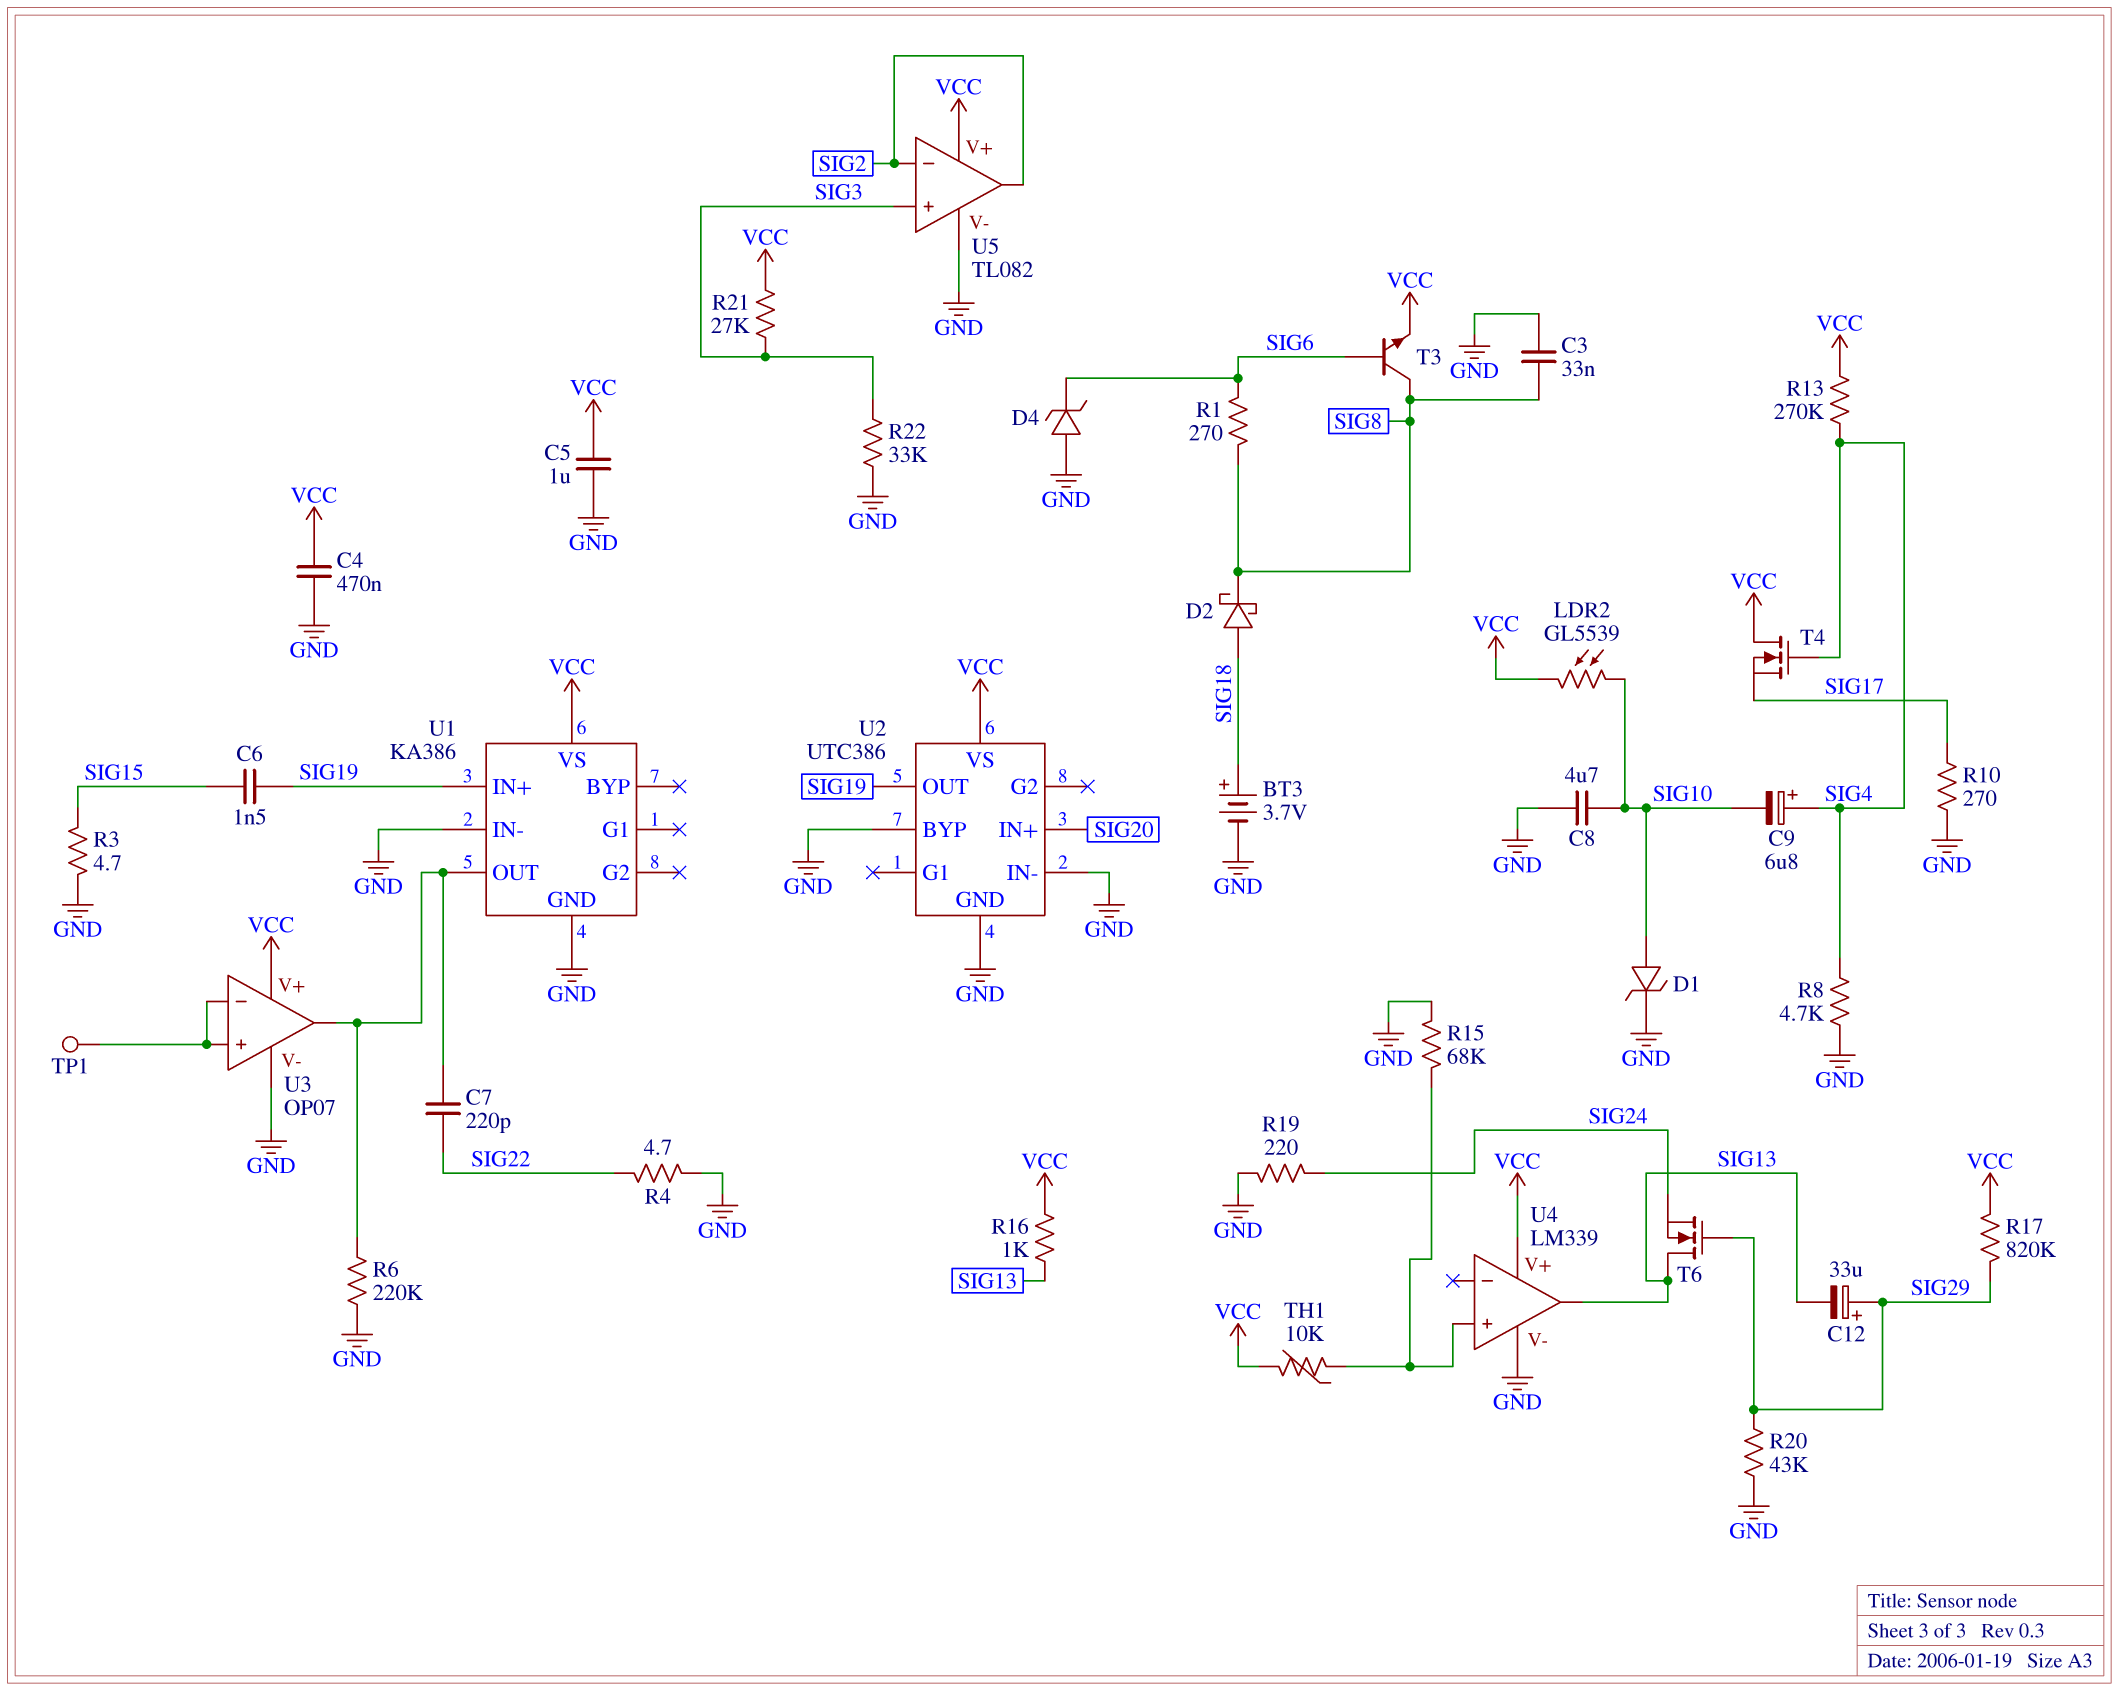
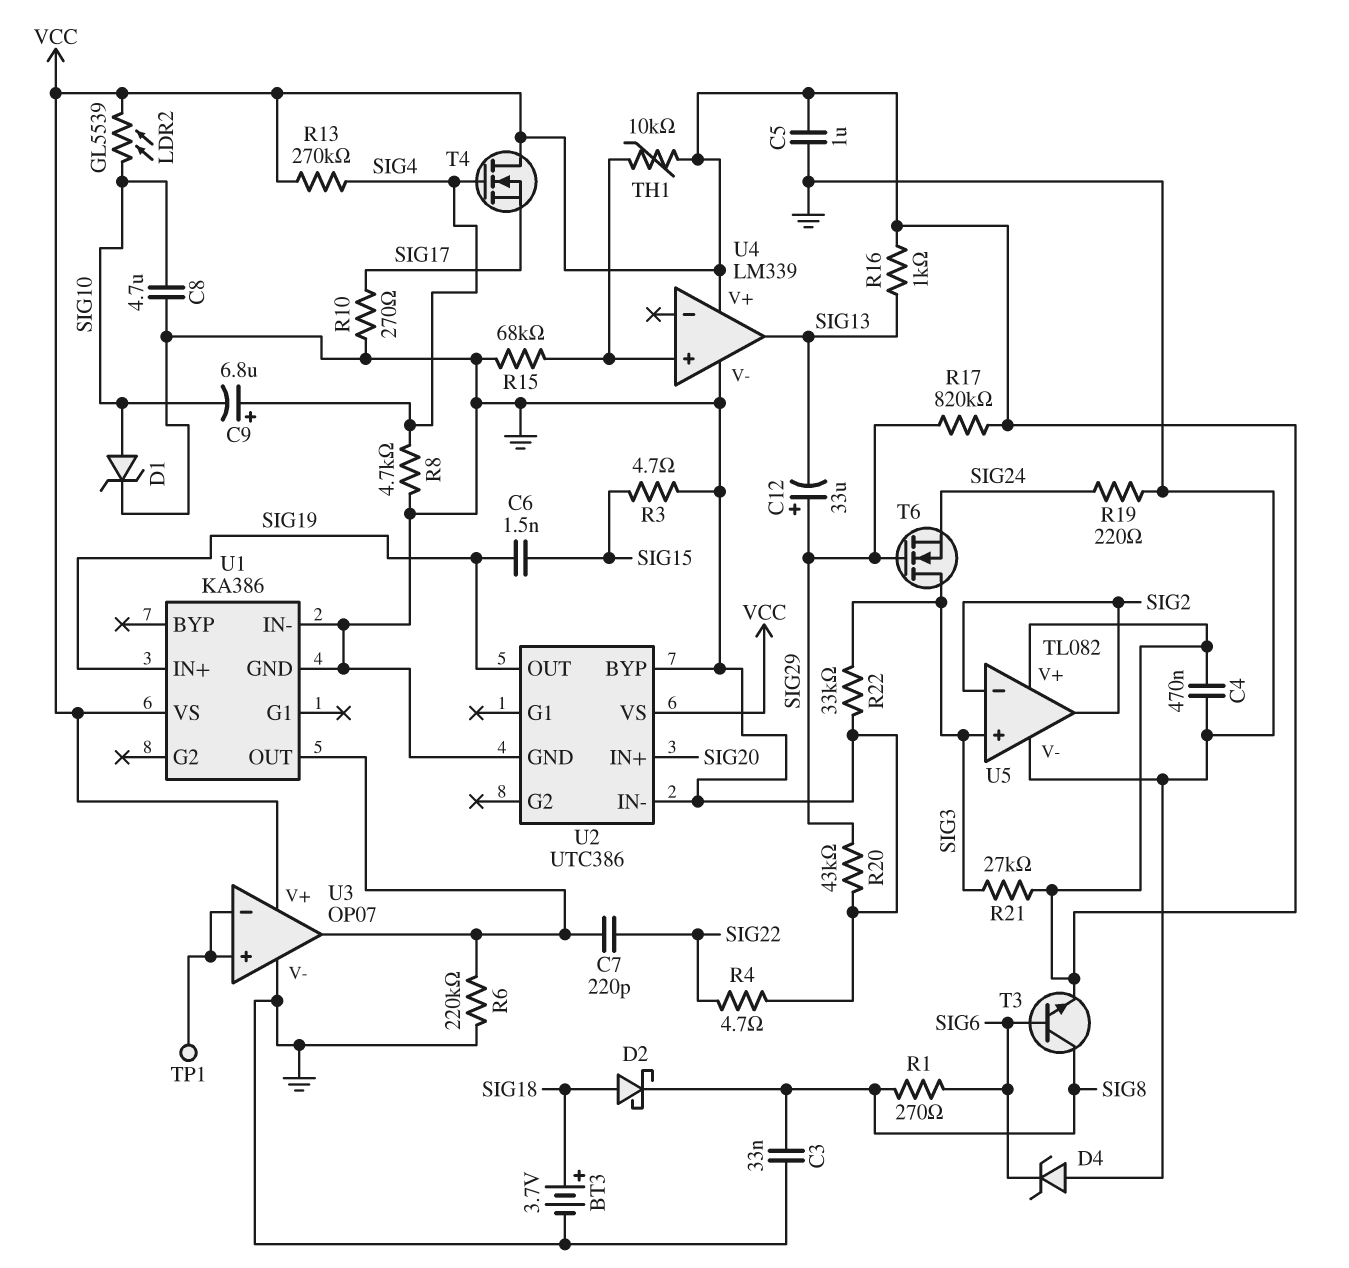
T6: NMOS (G SIG29, D SIG13, S SIG24) -> NMOS (G SIG29, D SIG3, S SIG24)

